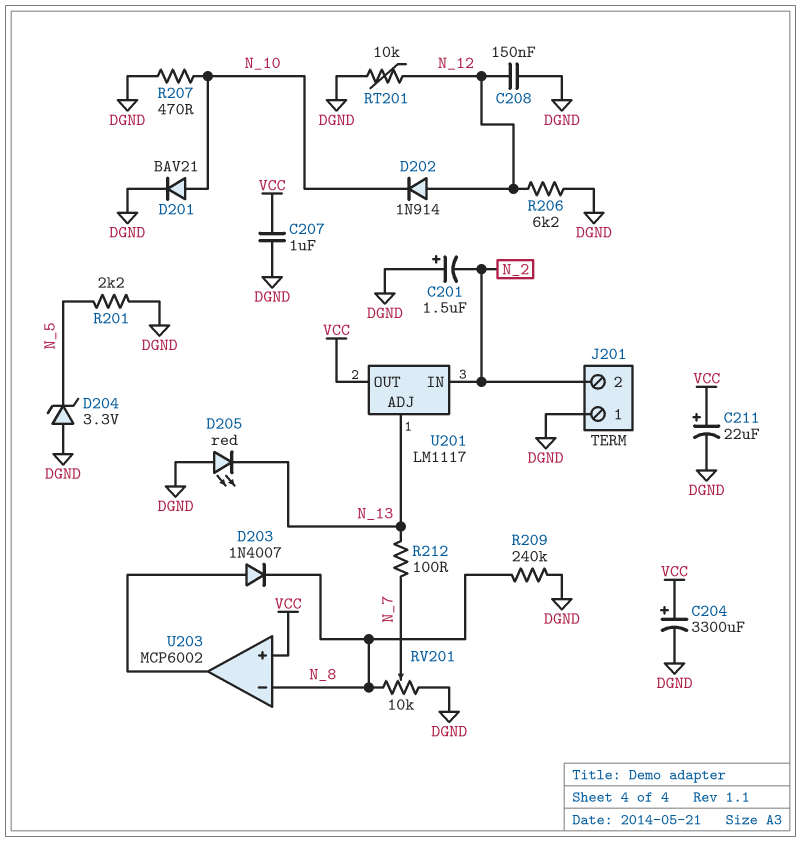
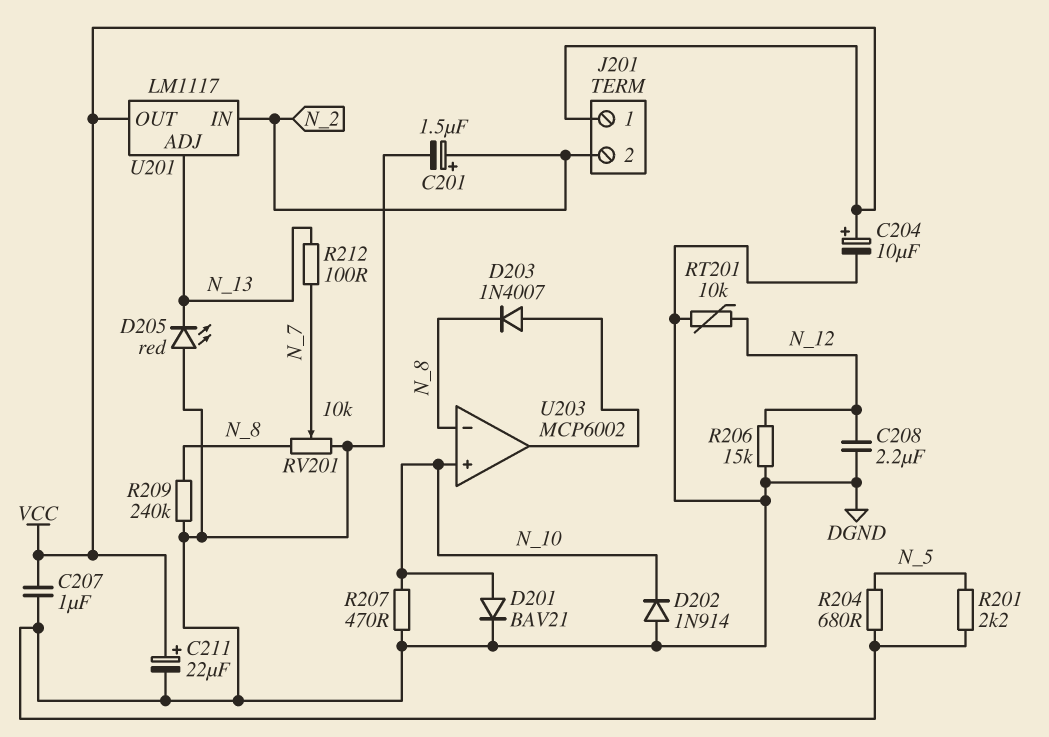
C201: 1.5uF (plus DGND, minus N_2) -> 1.5uF (plus N_2, minus DGND)
C204: 3300uF (plus VCC, minus DGND) -> 10uF (plus VCC, minus DGND)
C208: 150nF (DGND, N_12) -> 2.2uF (DGND, N_12)
D202: diode 1N914 (A N_12, K N_10) -> diode 1N914 (A DGND, K N_10)
D204: zener 3.3V (A DGND, K N_5) -> none
J201 pin 1: DGND -> VCC
R204: none -> 680 (DGND, N_5)
R206: 6.2k (DGND, N_12) -> 15k (DGND, N_12)
U203 pin in+: VCC -> N_10

